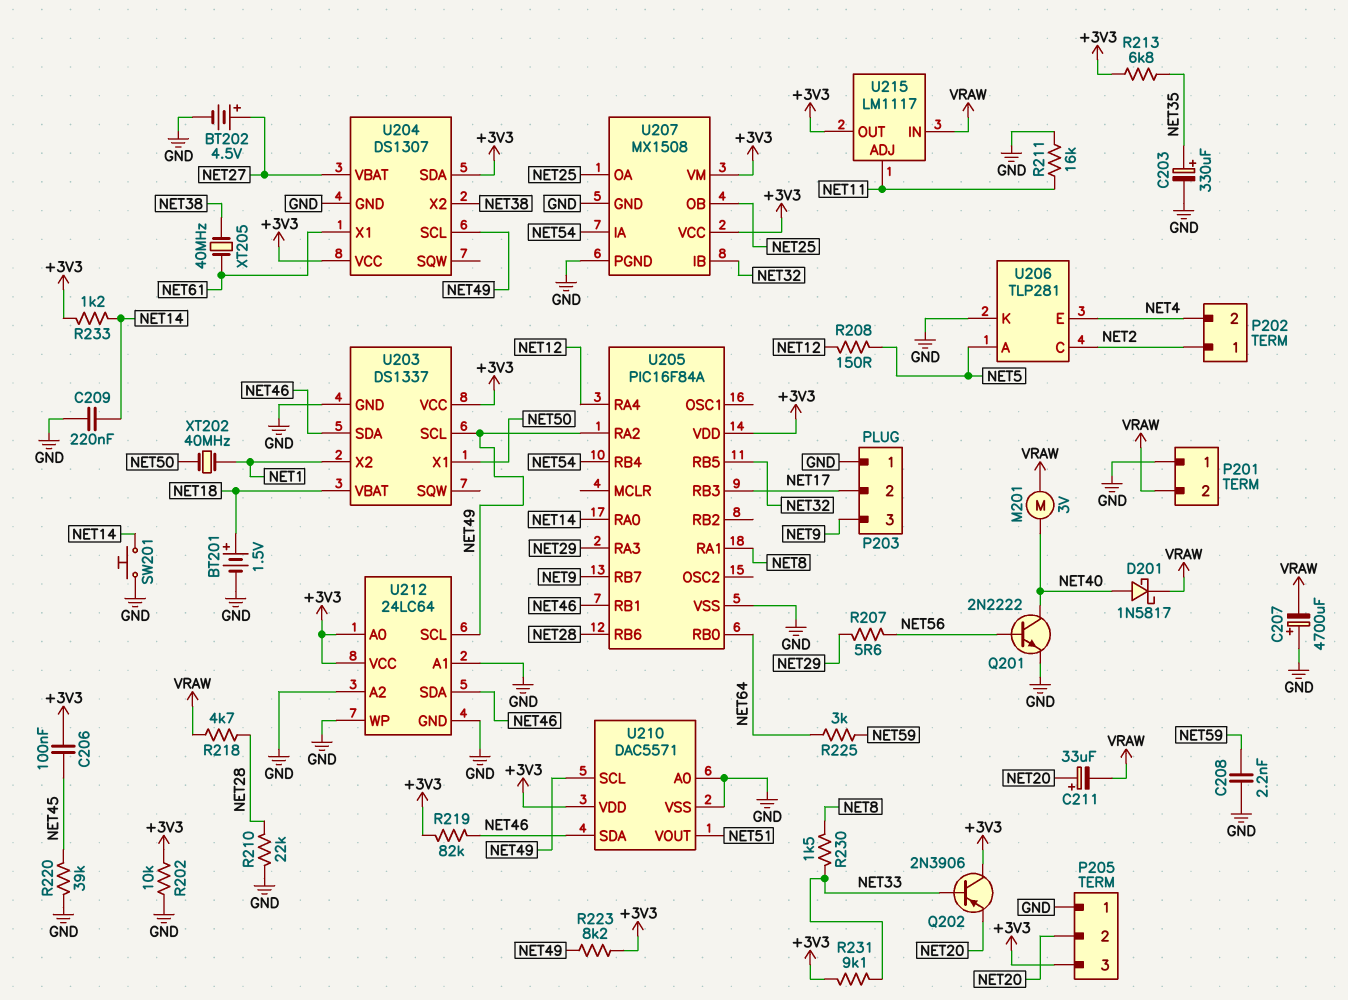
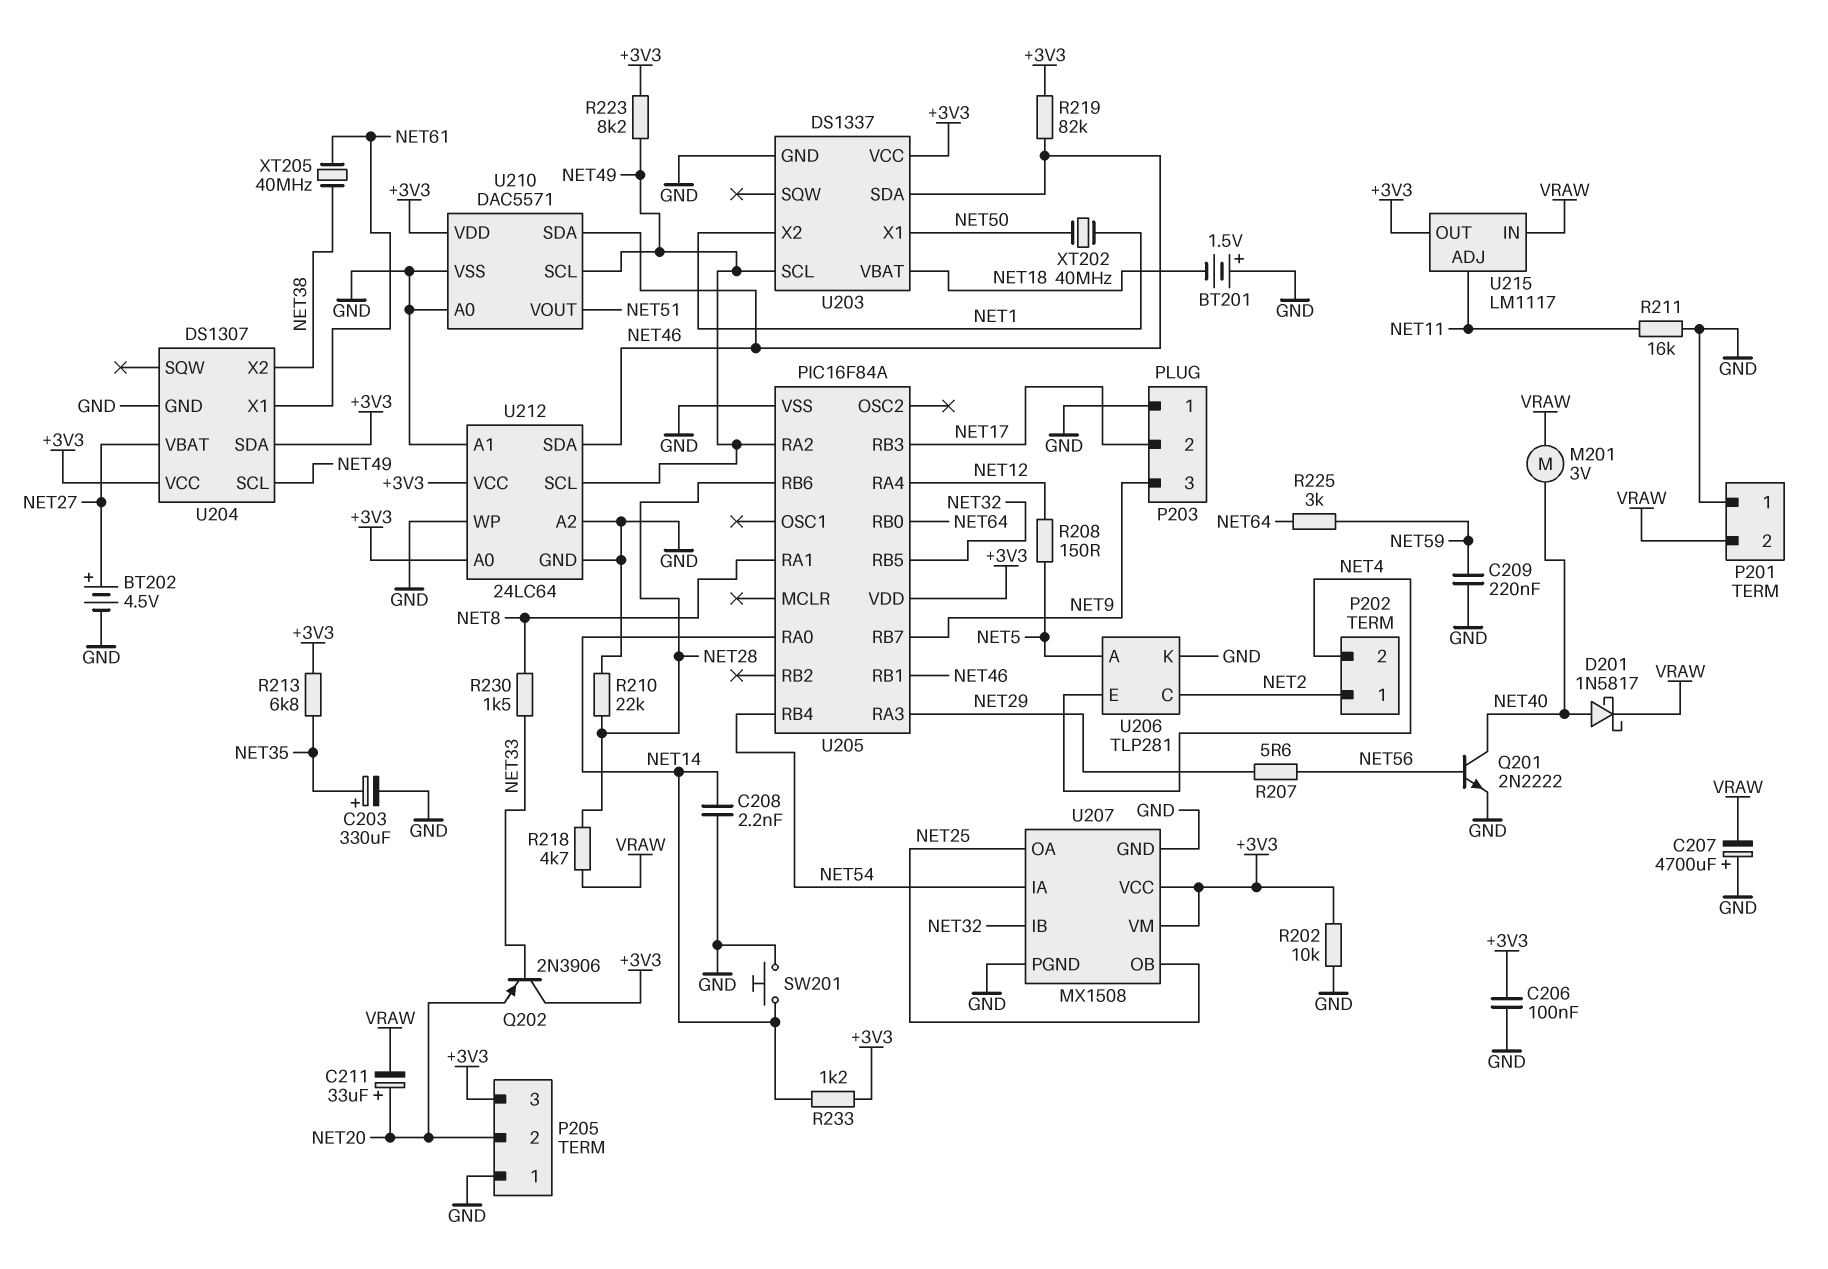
BT201: 1.5V (plus NET18, minus GND) -> 1.5V (plus GND, minus NET18)
C206: 100nF (+3V3, NET45) -> 100nF (+3V3, GND)
C208: 2.2nF (GND, NET59) -> 2.2nF (GND, NET14)
C209: 220nF (GND, NET14) -> 220nF (GND, NET59)
R220: 39k (GND, NET45) -> none
R231: 9.1k (+3V3, NET33) -> none

